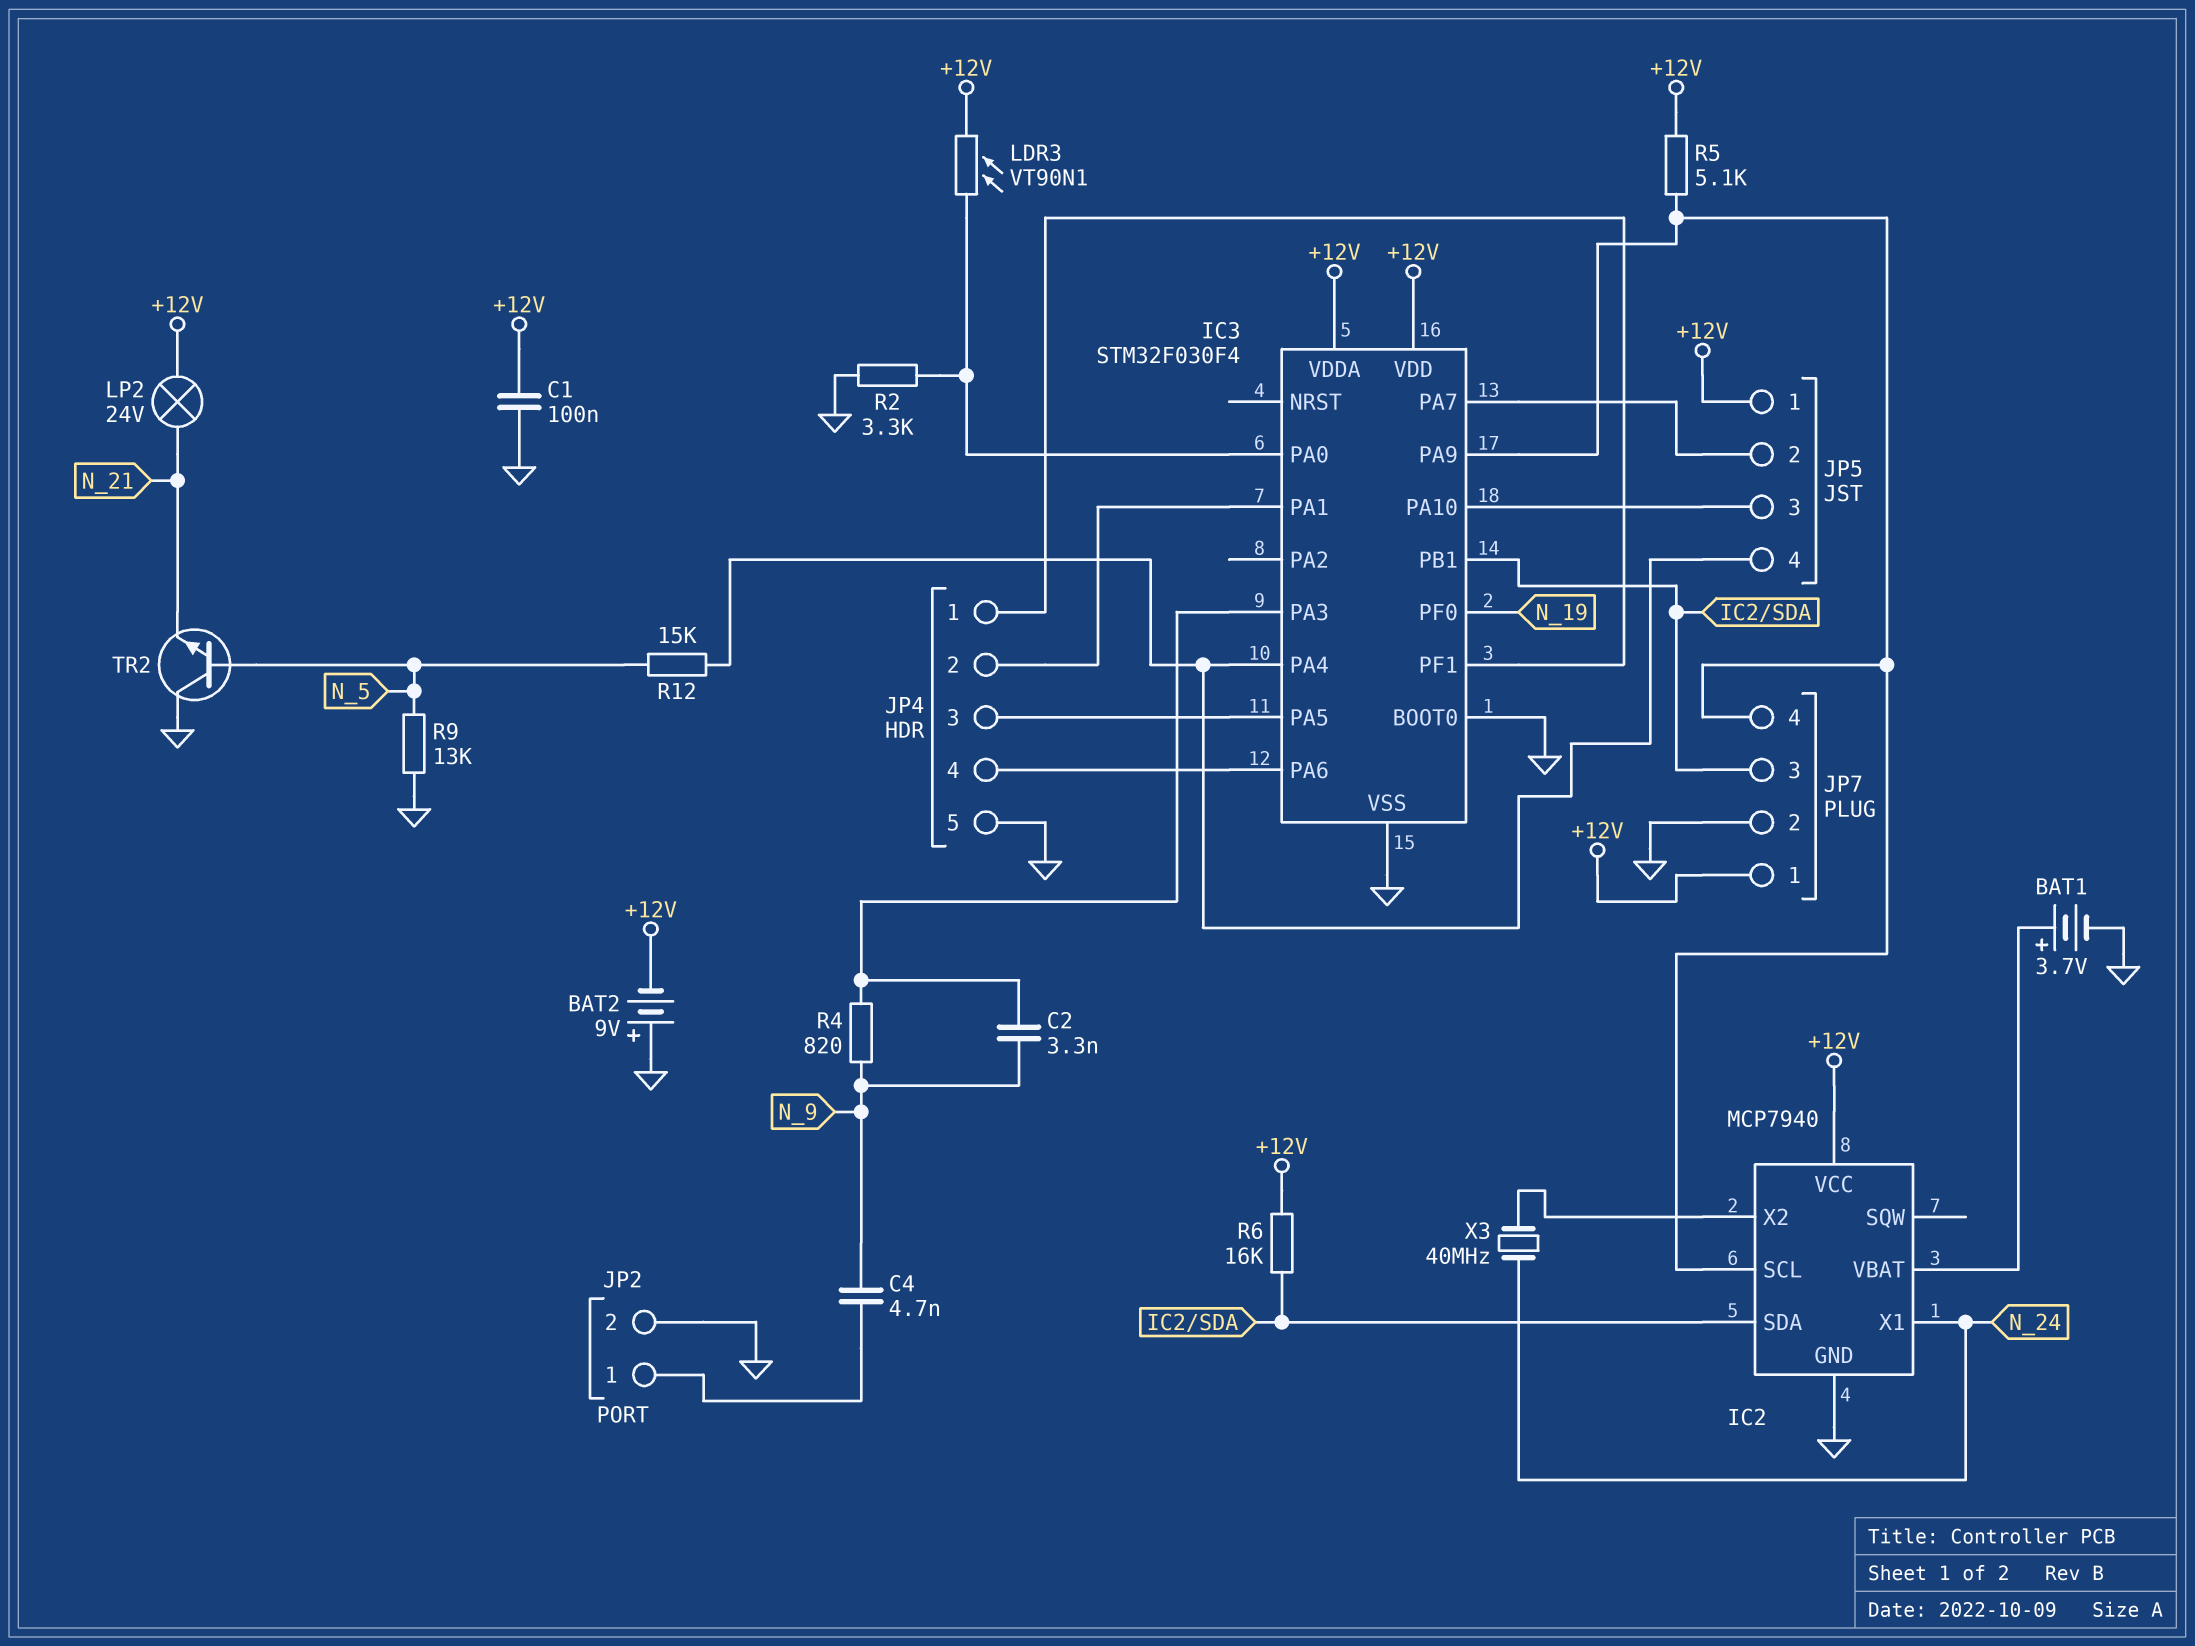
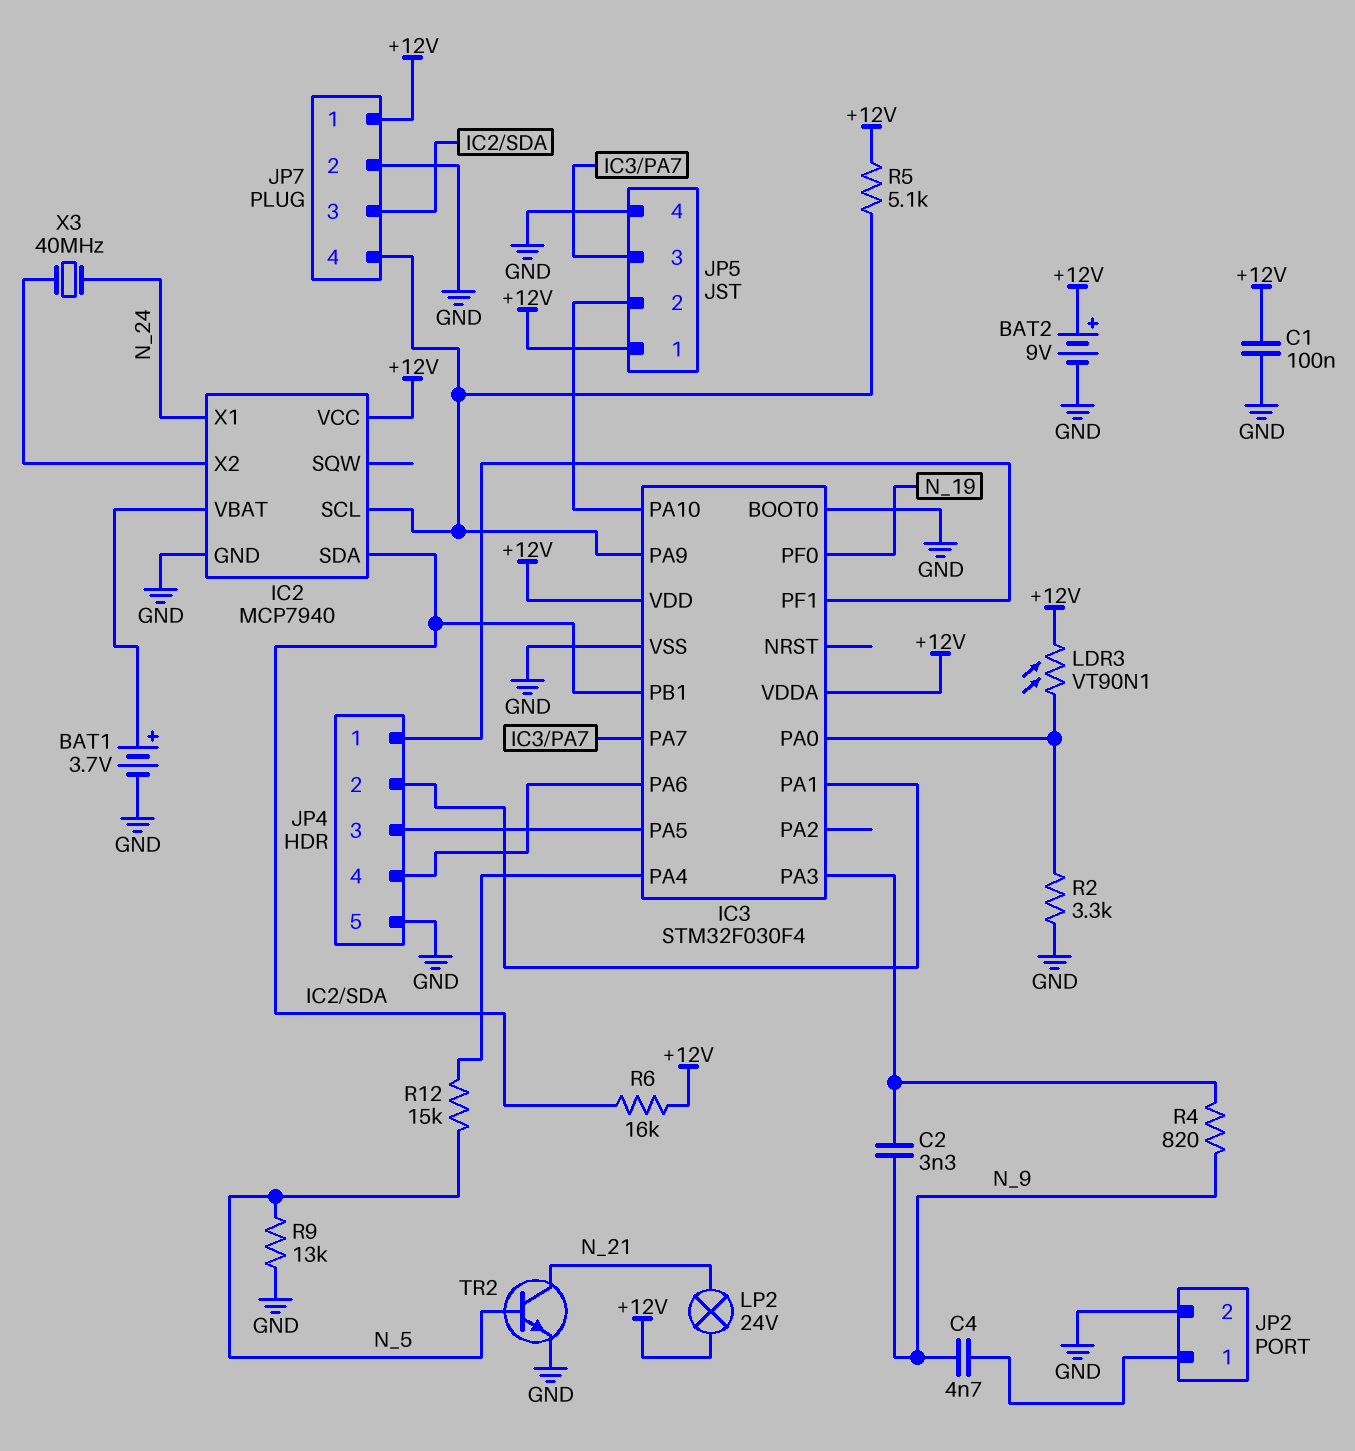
BAT2: 9V (plus GND, minus +12V) -> 9V (plus +12V, minus GND)
JP5 pin 2: IC3/PA7 -> IC3/PA10
JP5 pin 3: IC3/PA10 -> IC3/PA7
JP5 pin 4: IC3/PA4 -> GND
TR2: NPN (B N_5, C GND, E N_21) -> NPN (B N_5, C N_21, E GND)

